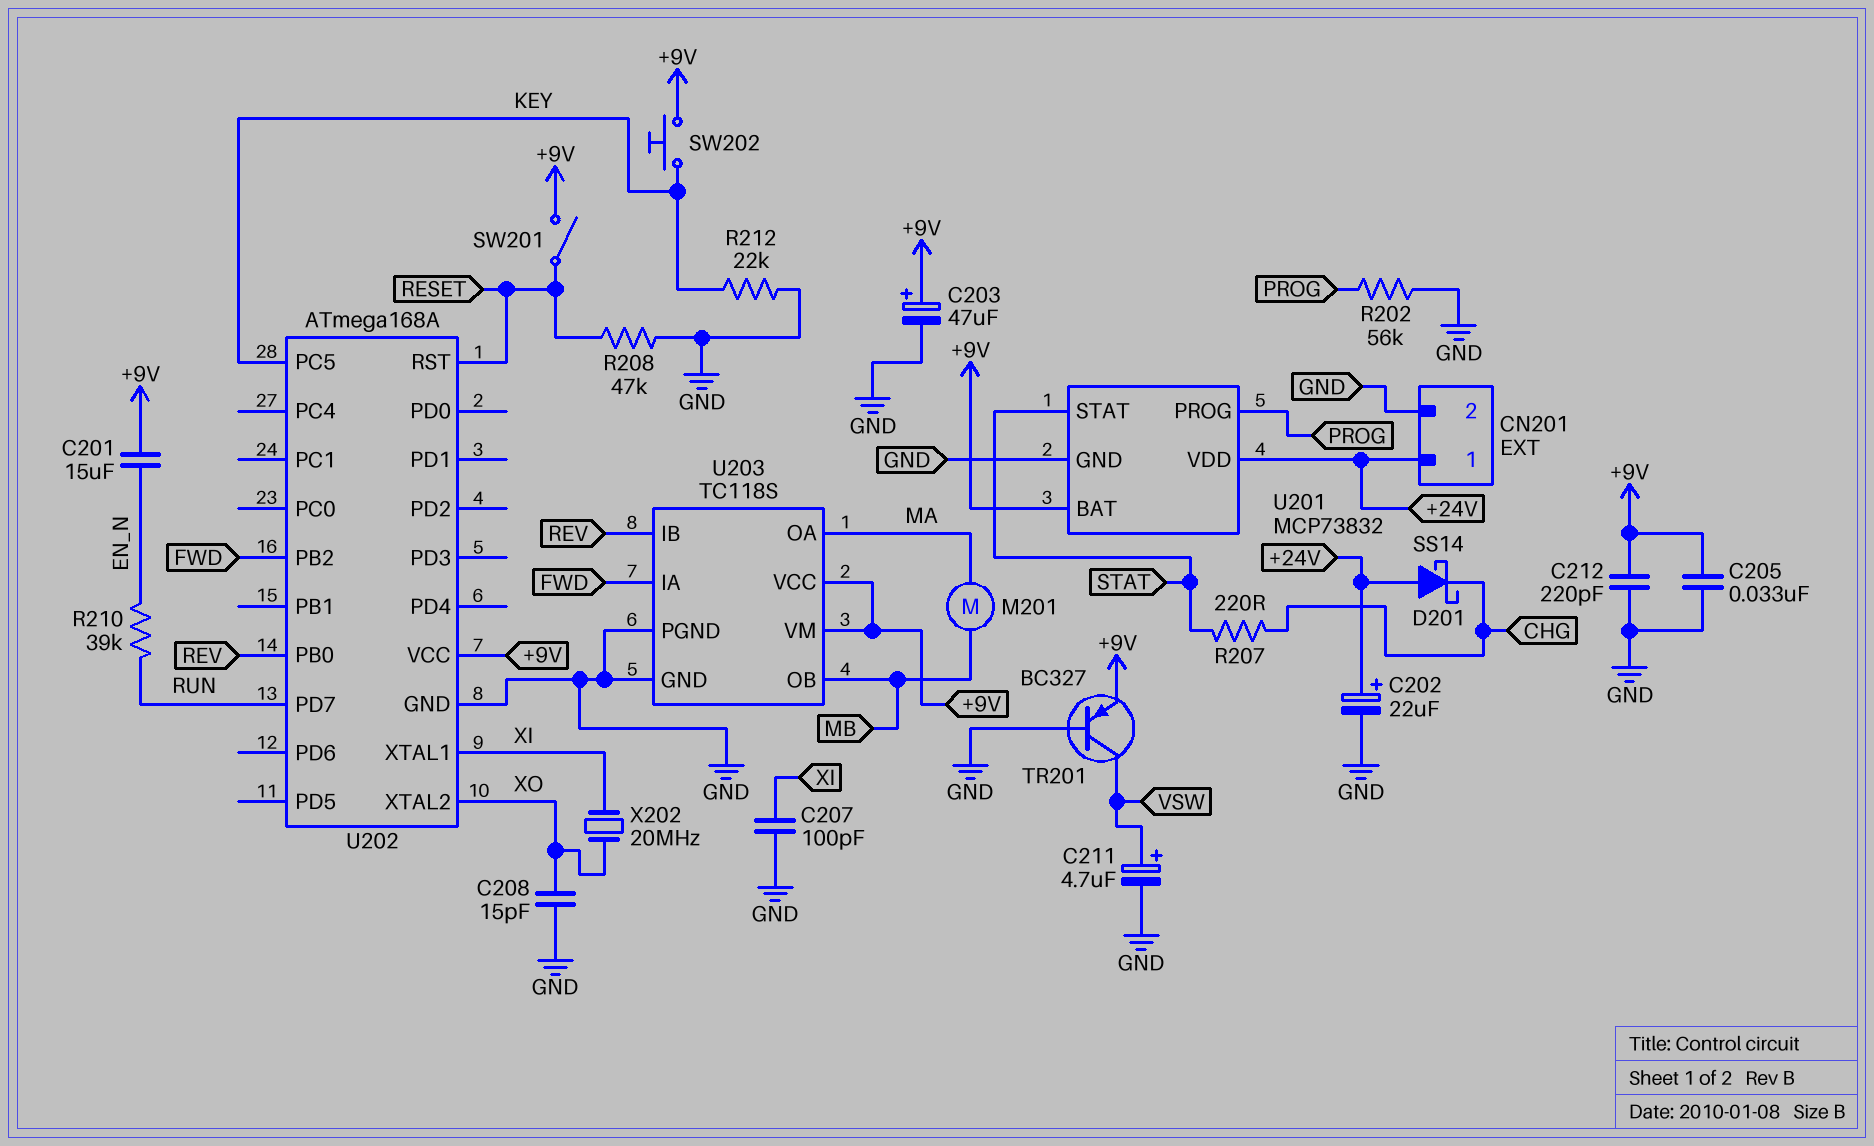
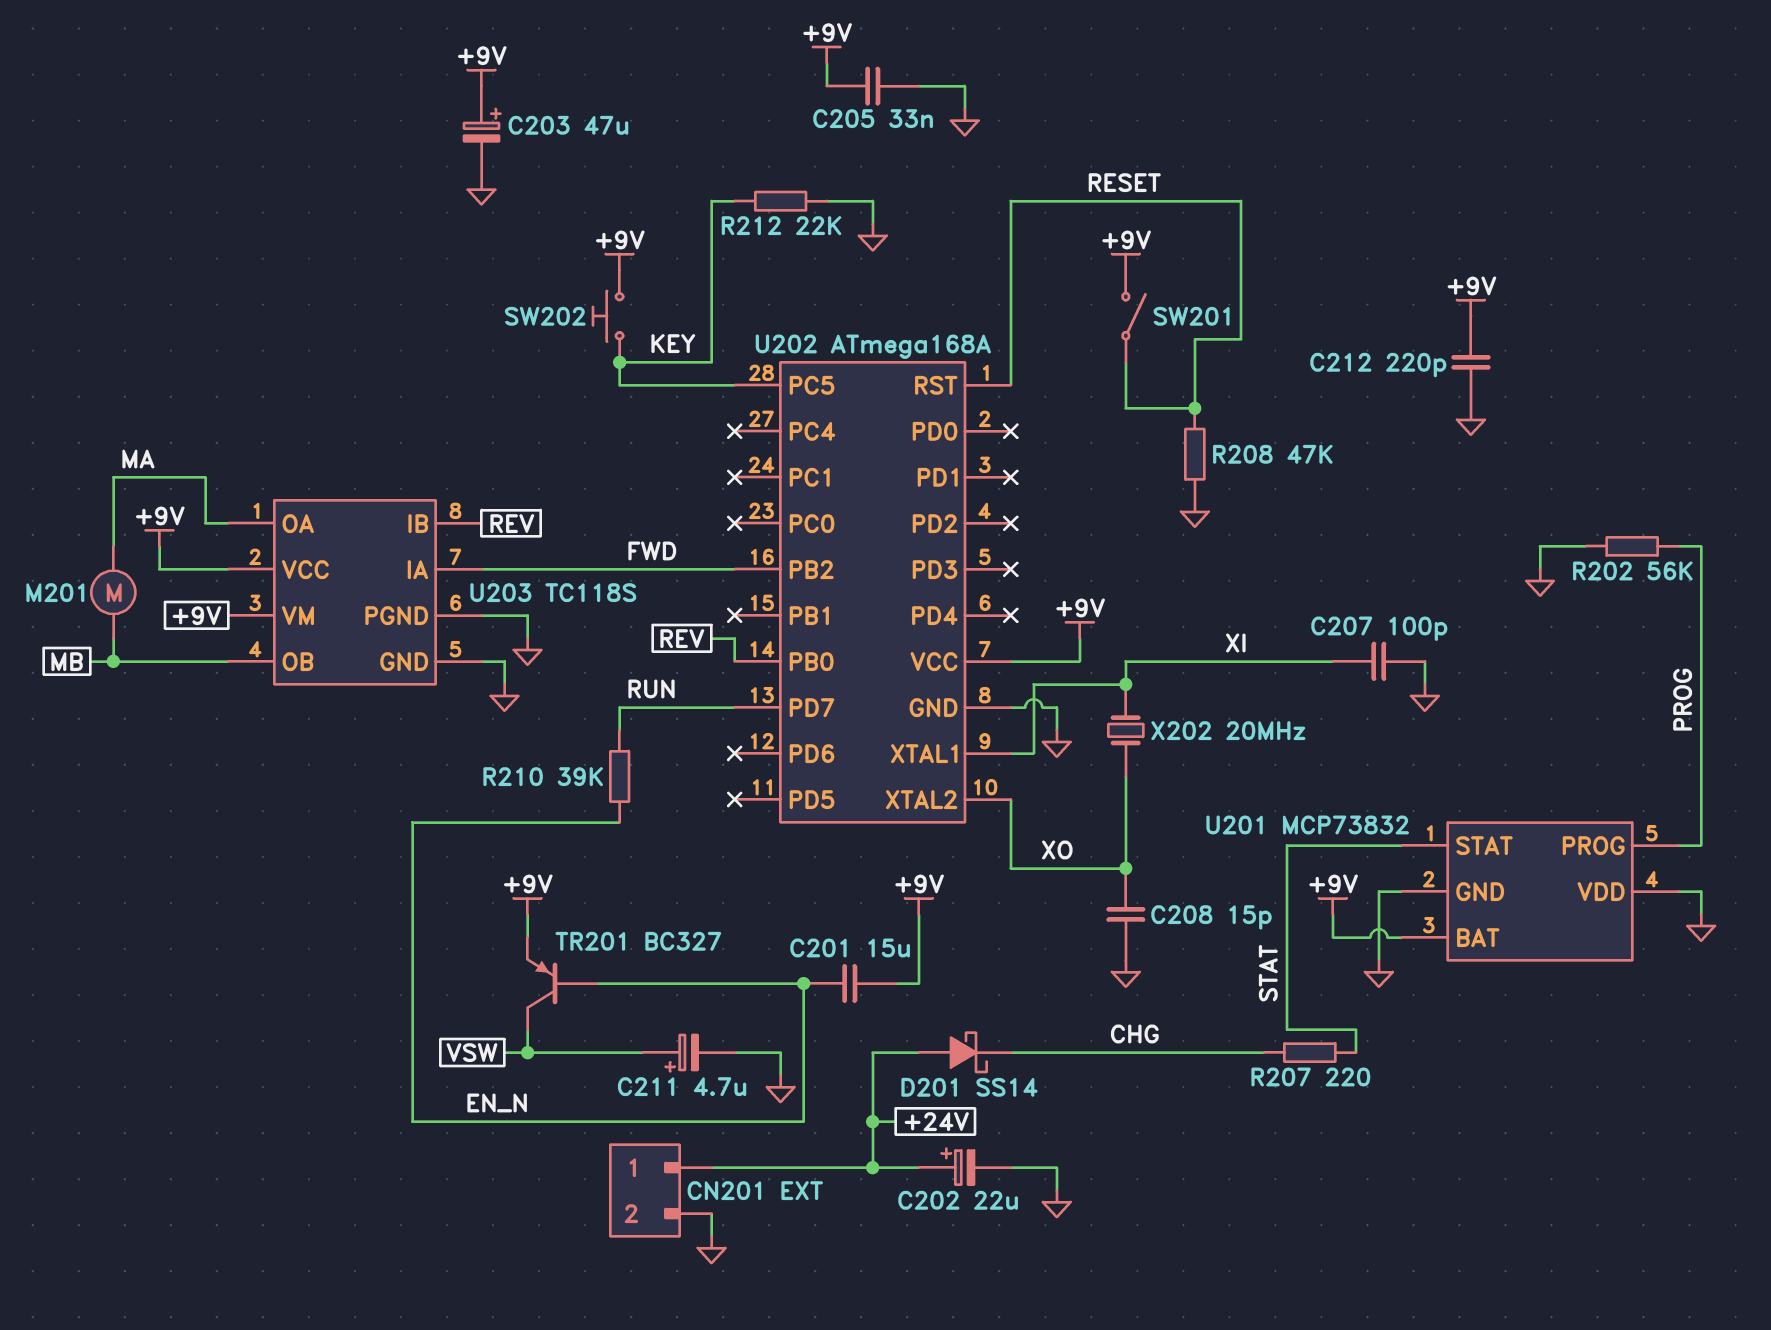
TR201: PNP BC327 (B GND, C VSW, E +9V) -> PNP BC327 (B EN_N, C VSW, E +9V)
U201 pin VDD: +24V -> GND

